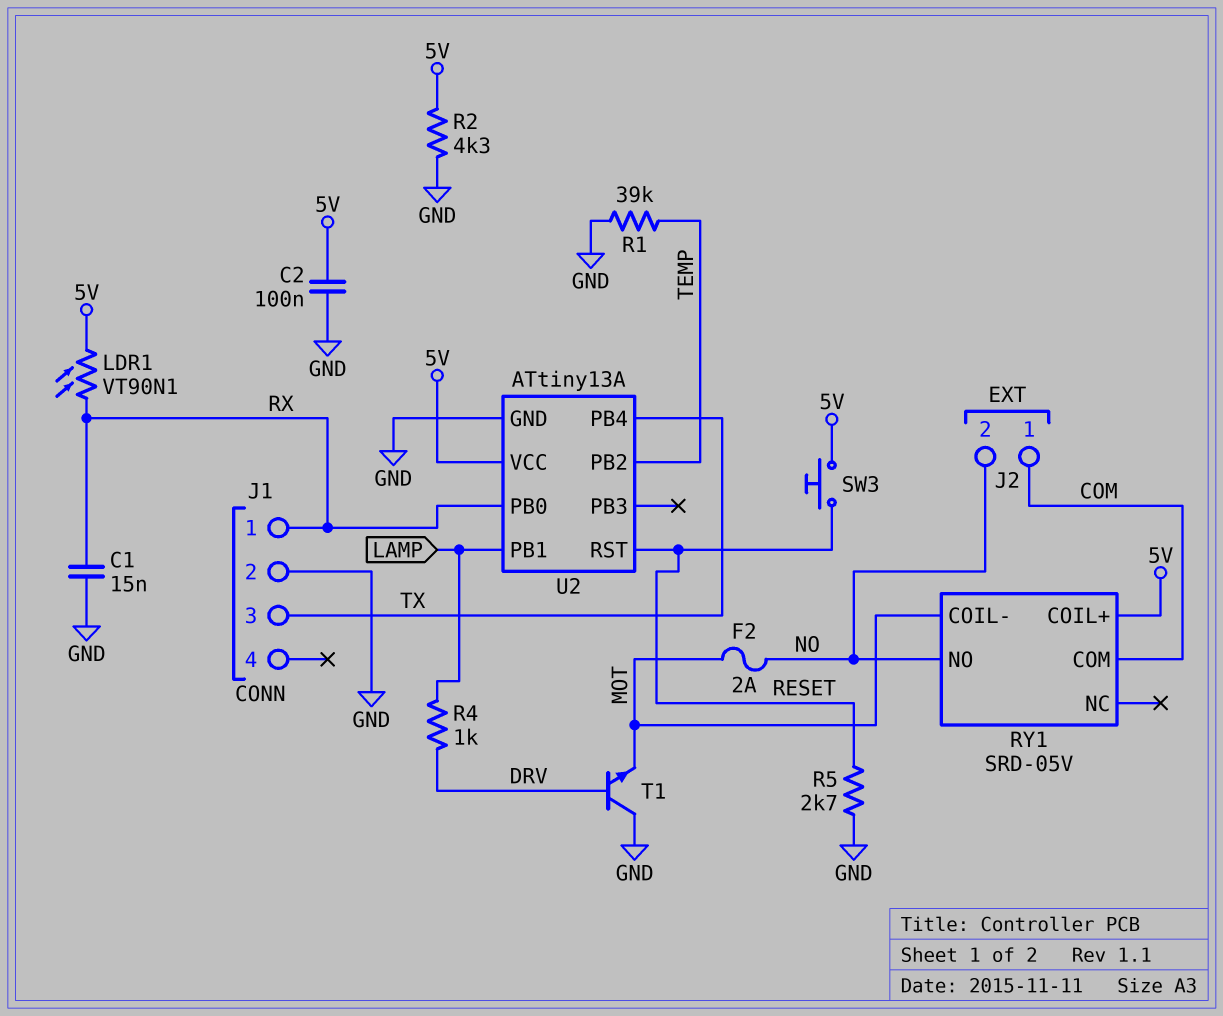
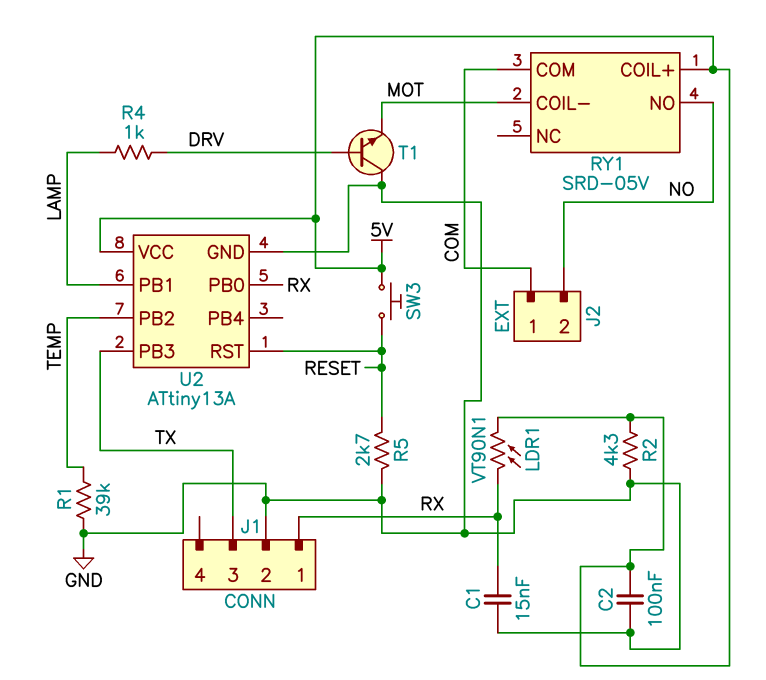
F2: 2A (MOT, NO) -> none
U2 pin PB3: none -> TX
U2 pin PB4: TX -> none

